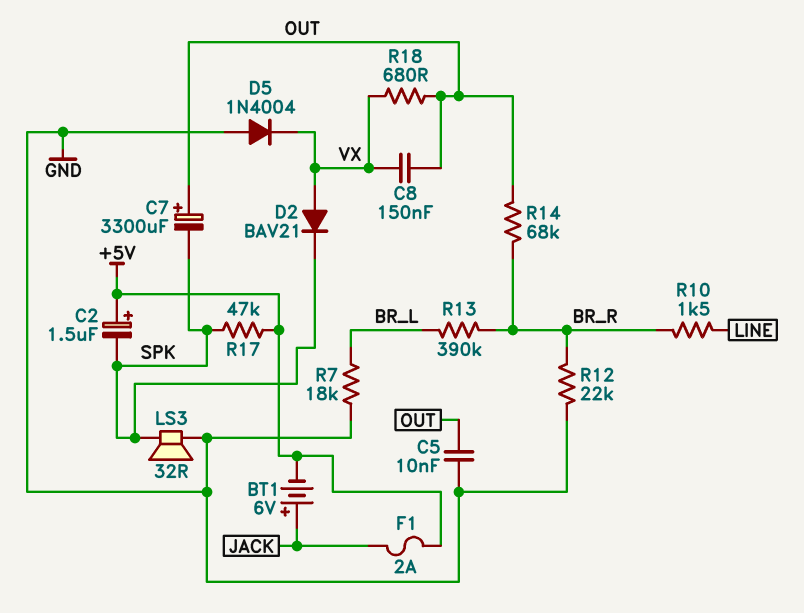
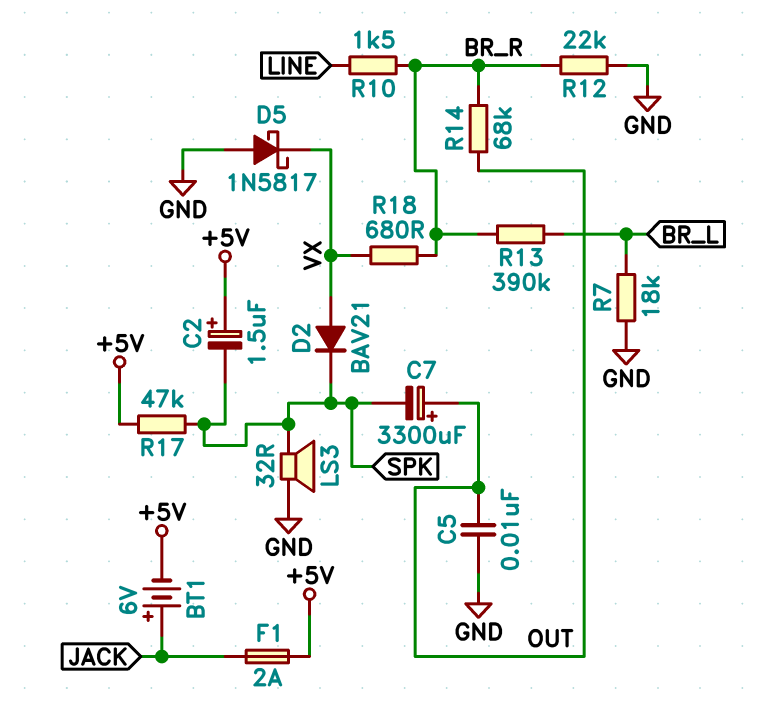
C8: 150nF (OUT, VX) -> none
D5: diode 1N4004 (A GND, K VX) -> schottky 1N5817 (A GND, K VX)
R18: 680 (OUT, VX) -> 680 (BR_R, VX)

